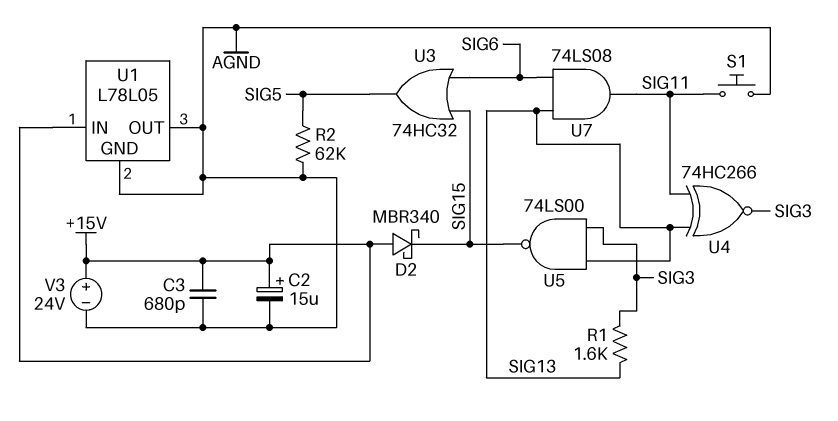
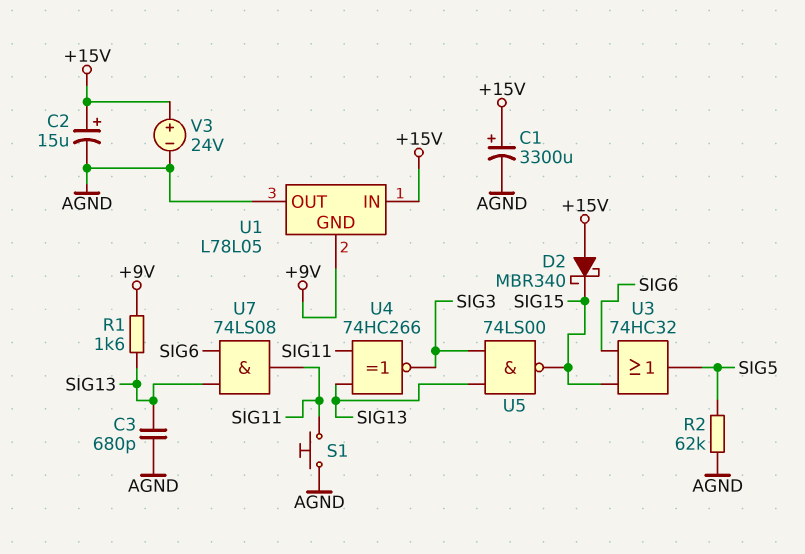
C1: none -> 3300uF (plus +15V, minus AGND)
C3: 680pF (+15V, AGND) -> 680pF (AGND, SIG13)
R1: 1.6k (SIG3, SIG13) -> 1.6k (+9V, SIG13)
U1 pin GND: AGND -> +9V

